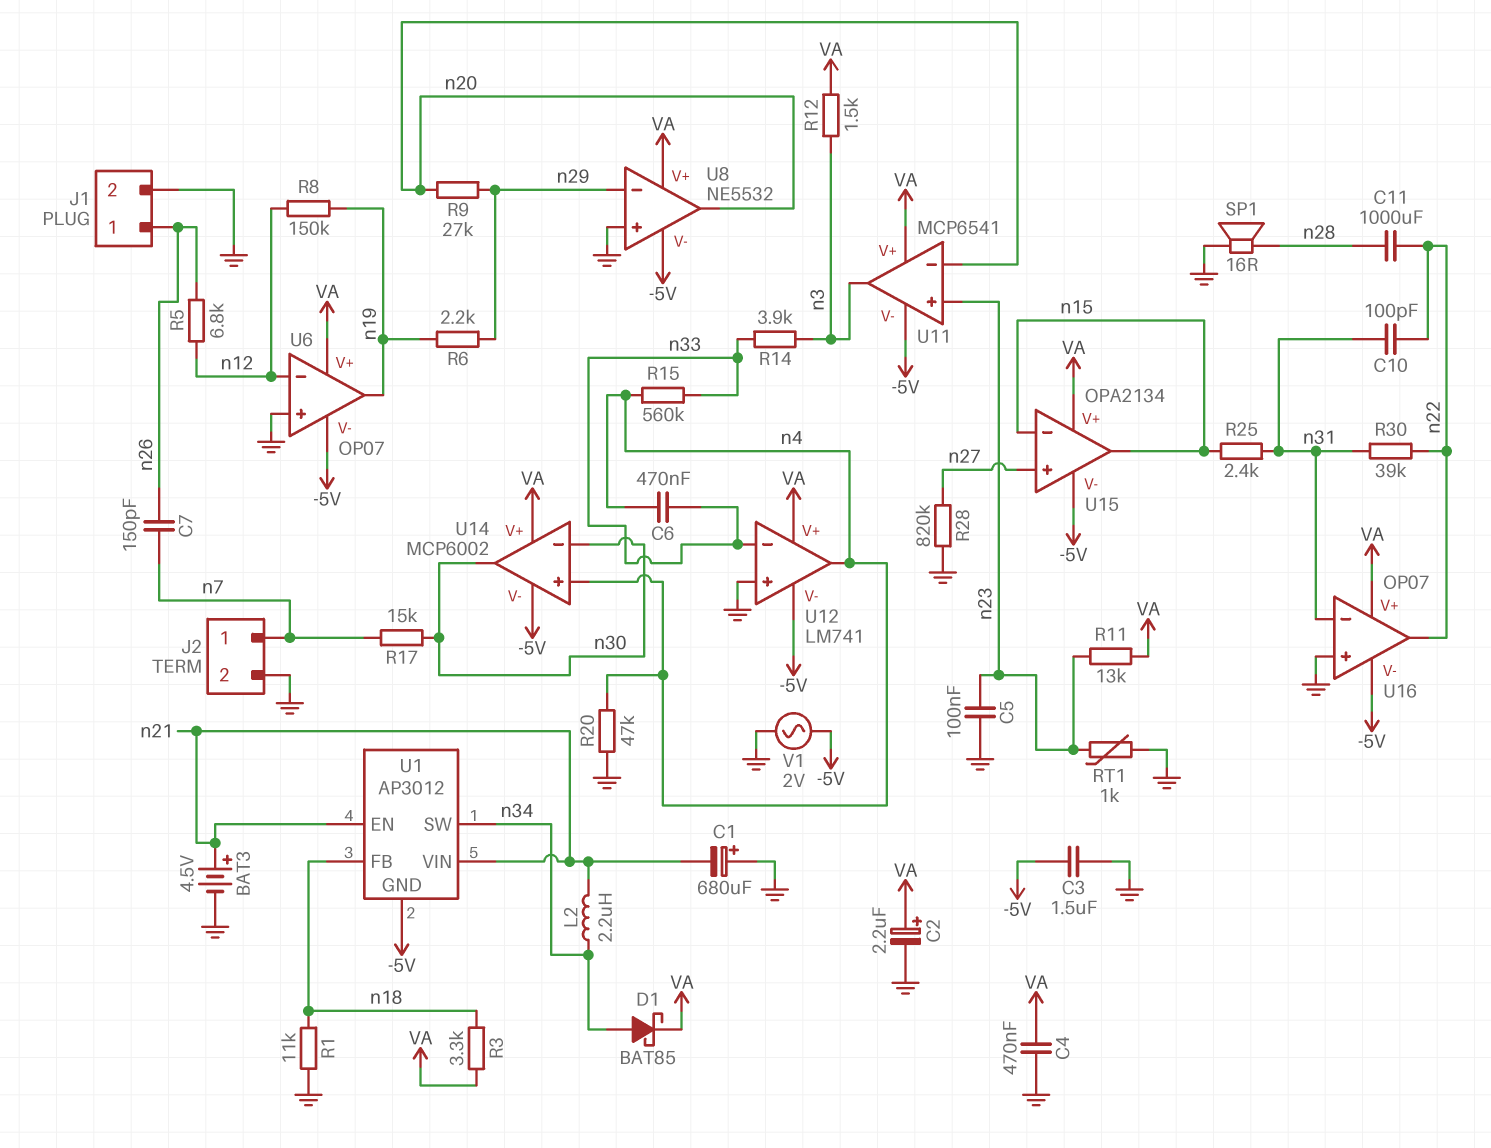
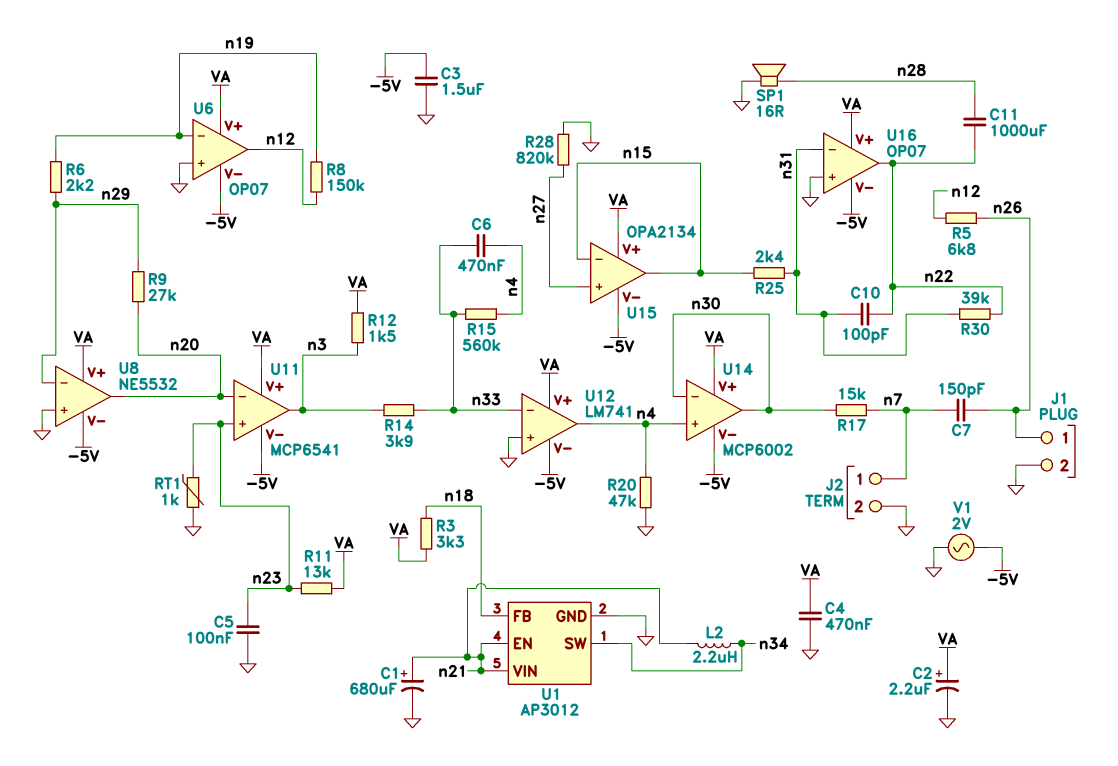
BAT3: 4.5V (plus n21, minus GND) -> none
C1: 680uF (plus GND, minus n21) -> 680uF (plus n21, minus GND)
D1: schottky BAT85 (A n34, K VA) -> none
R1: 11k (GND, n18) -> none
U1 pin GND: -5V -> GND
U6 pin in-: n12 -> n19
U6 pin out: n19 -> n12

